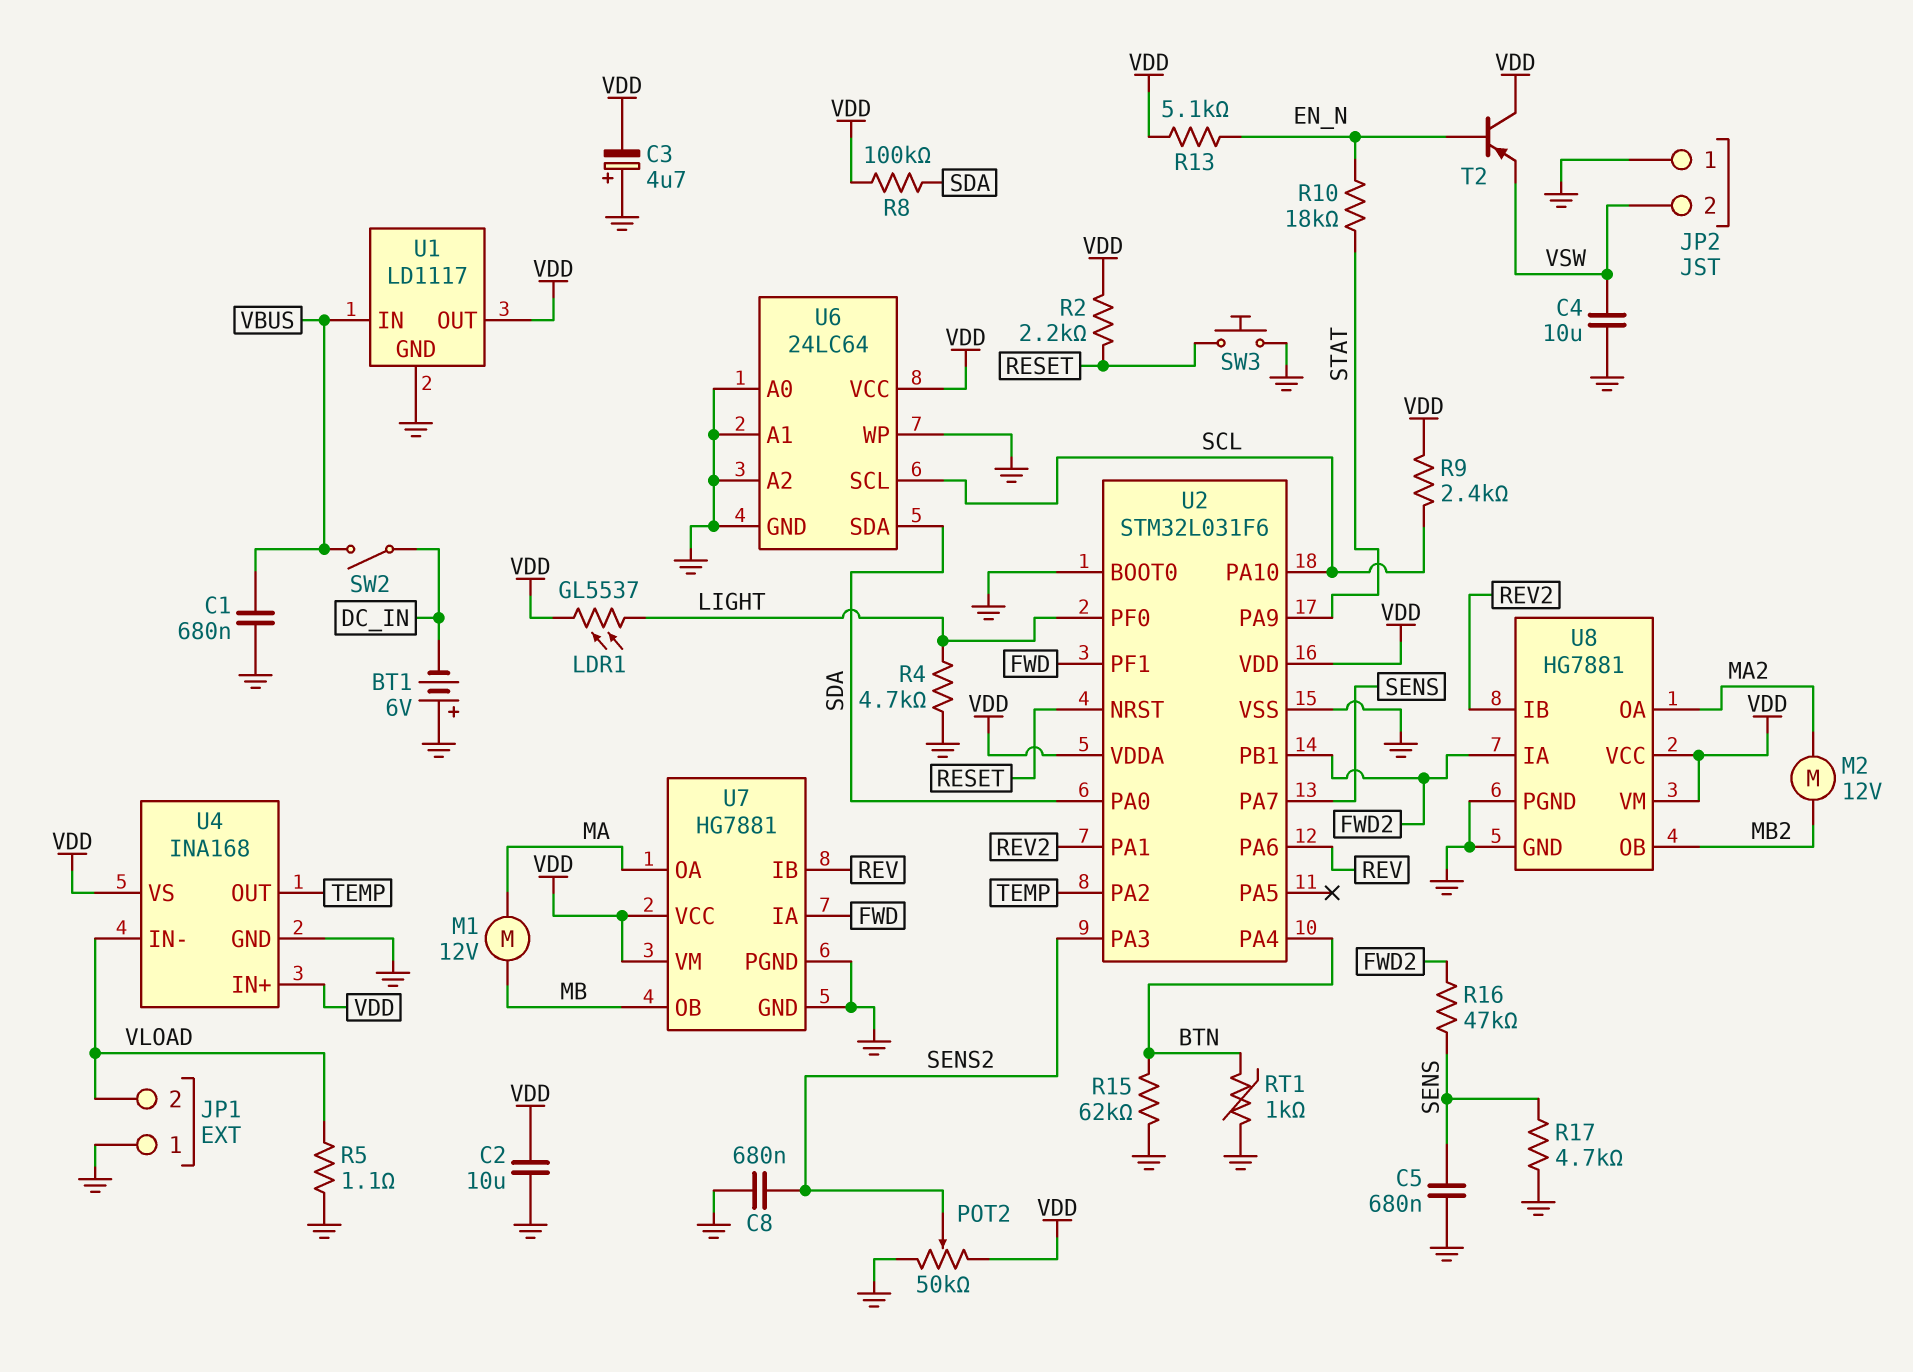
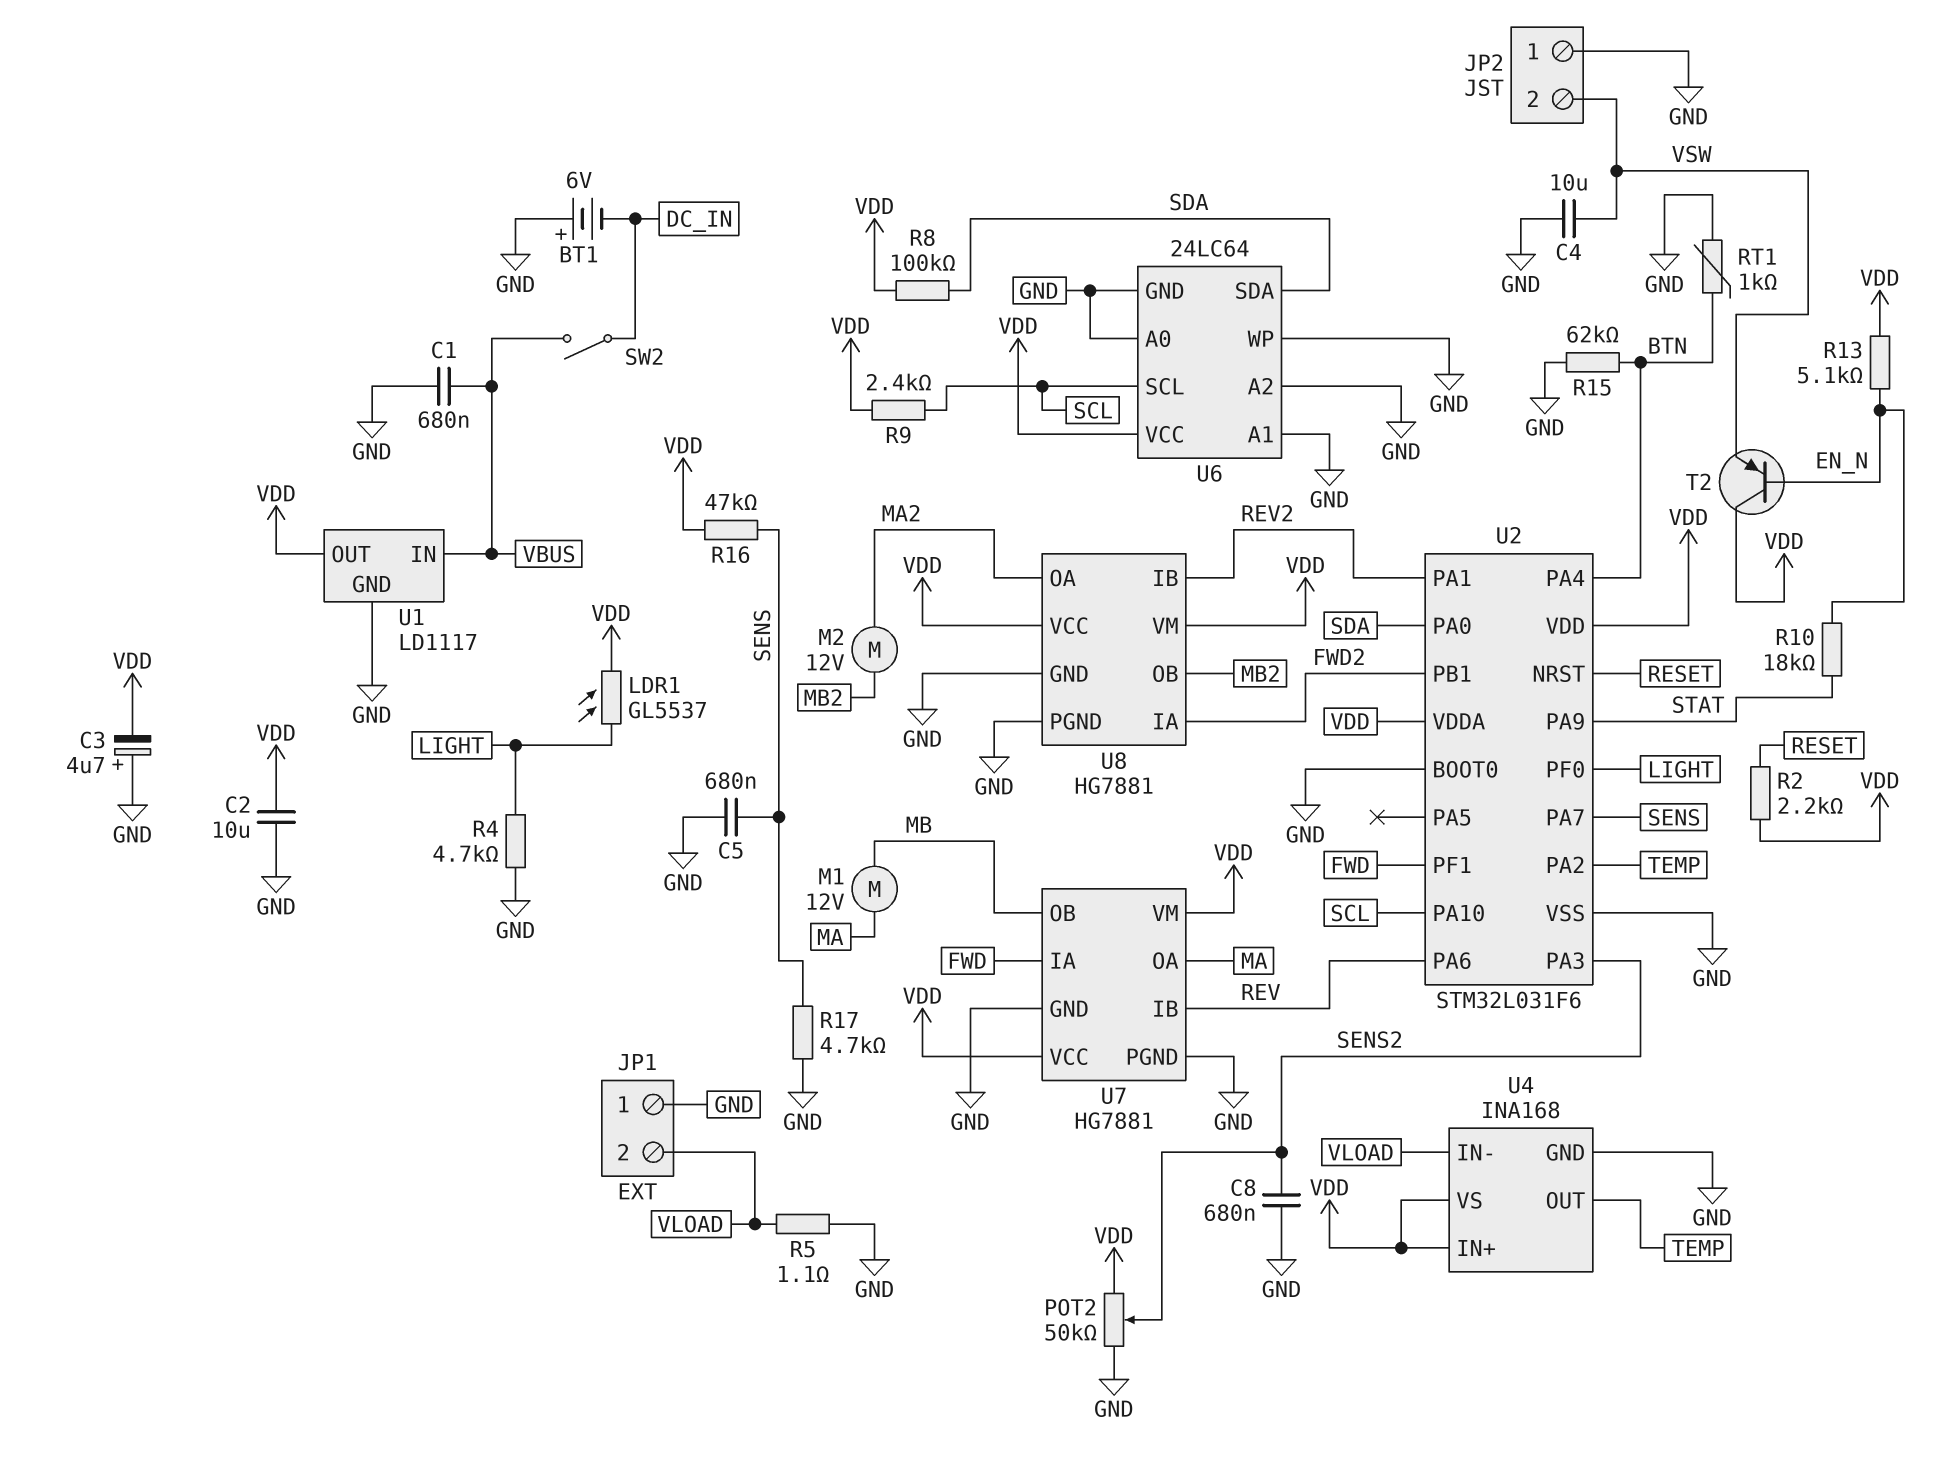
R16: 47k (FWD2, SENS) -> 47k (SENS, VDD)
SW3: button (GND, RESET) -> none

